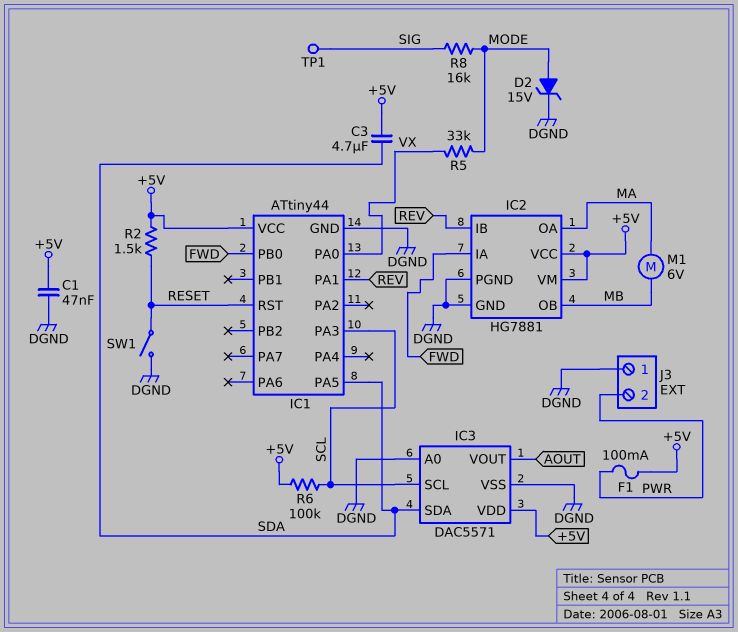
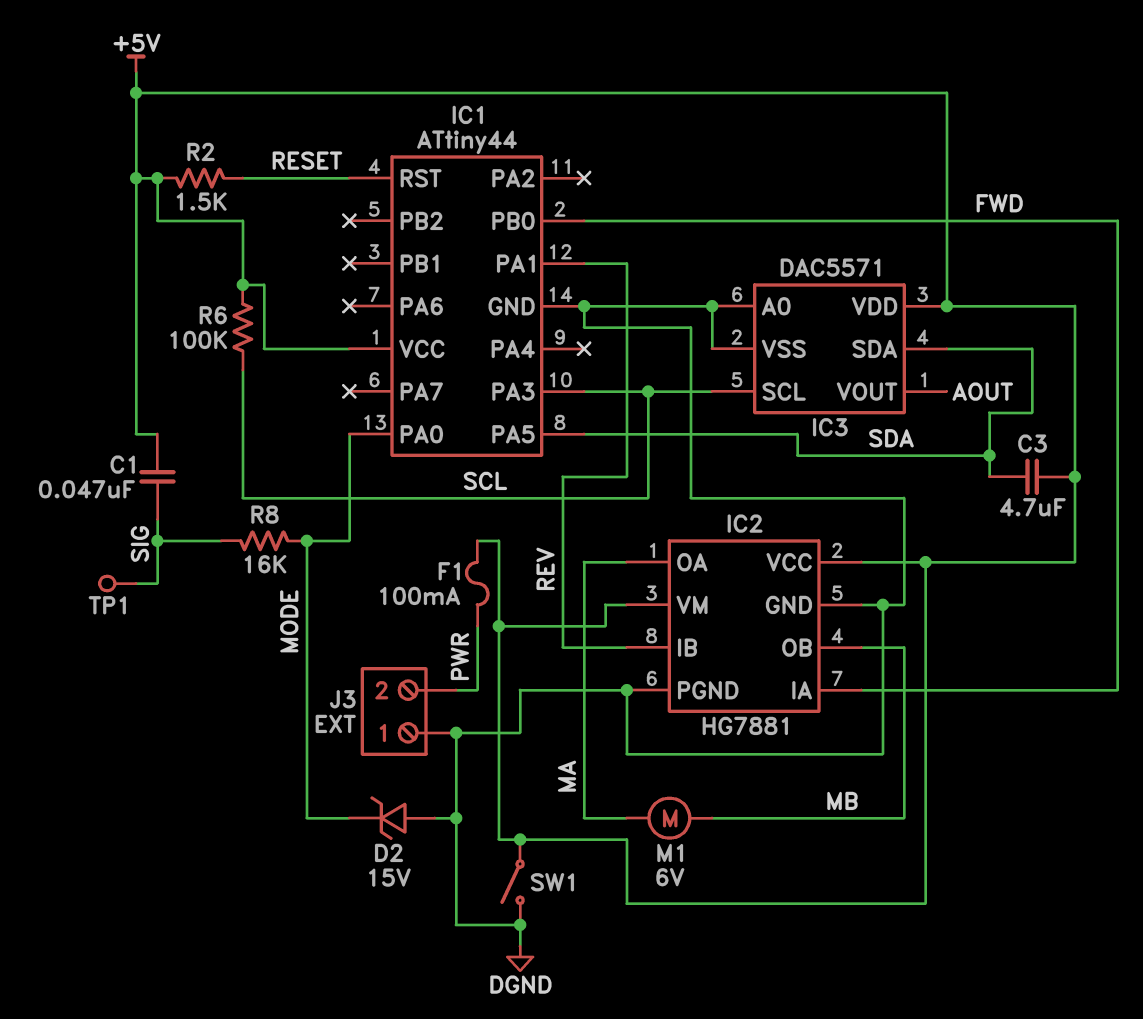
C1: 47nF (+5V, DGND) -> 47nF (+5V, SIG)
D2: zener 15V (A MODE, K DGND) -> zener 15V (A DGND, K MODE)
IC1 pin PA0: VX -> MODE
R5: 33k (MODE, VX) -> none
SW1: switch (DGND, RESET) -> switch (+5V, DGND)

